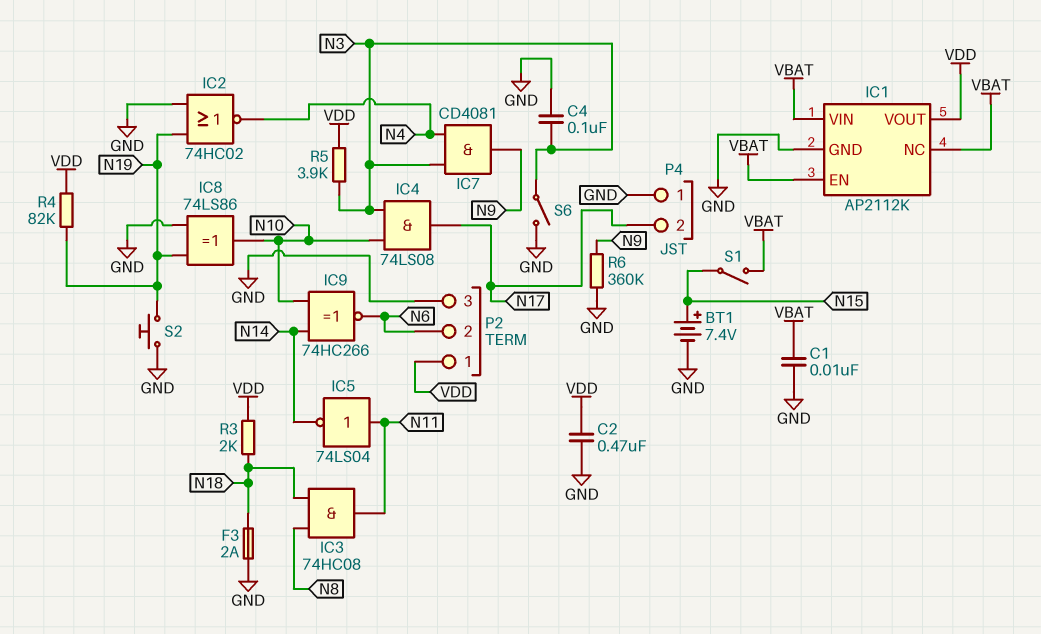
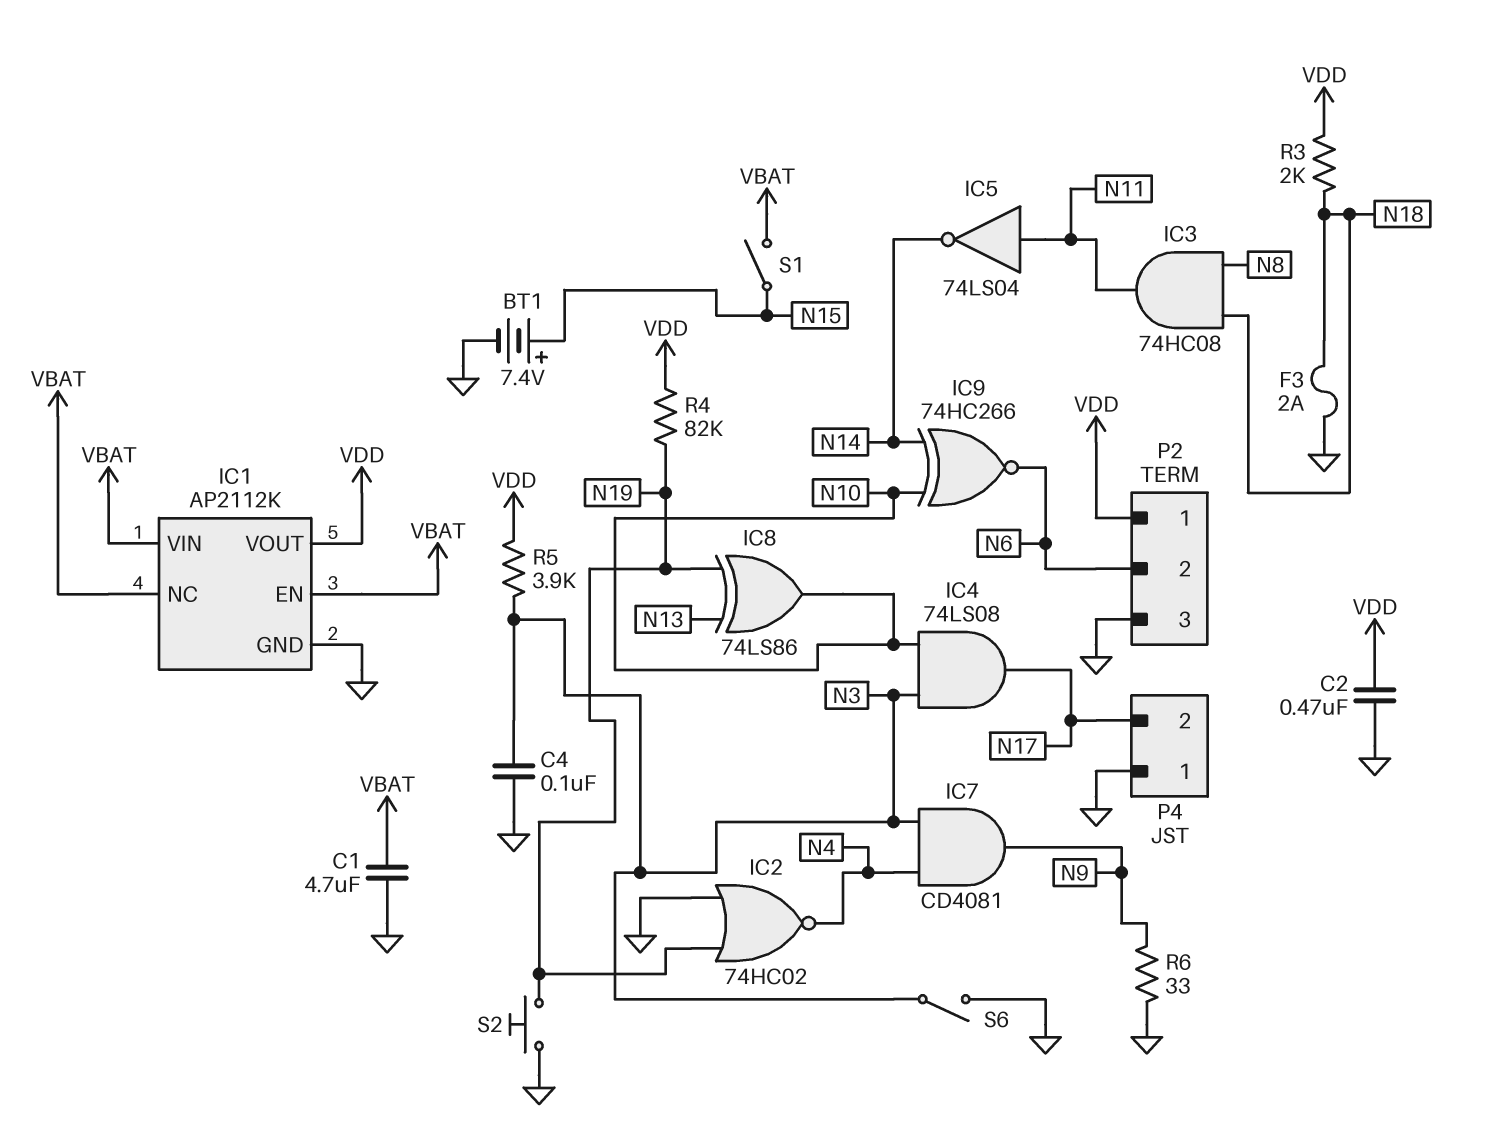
C1: 10nF (GND, VBAT) -> 4.7uF (GND, VBAT)
IC8: XOR 74LS86 (in GND, in N19, out N10) -> XOR 74LS86 (in N13, in N19, out N10)
R6: 360k (GND, N9) -> 33 (GND, N9)

